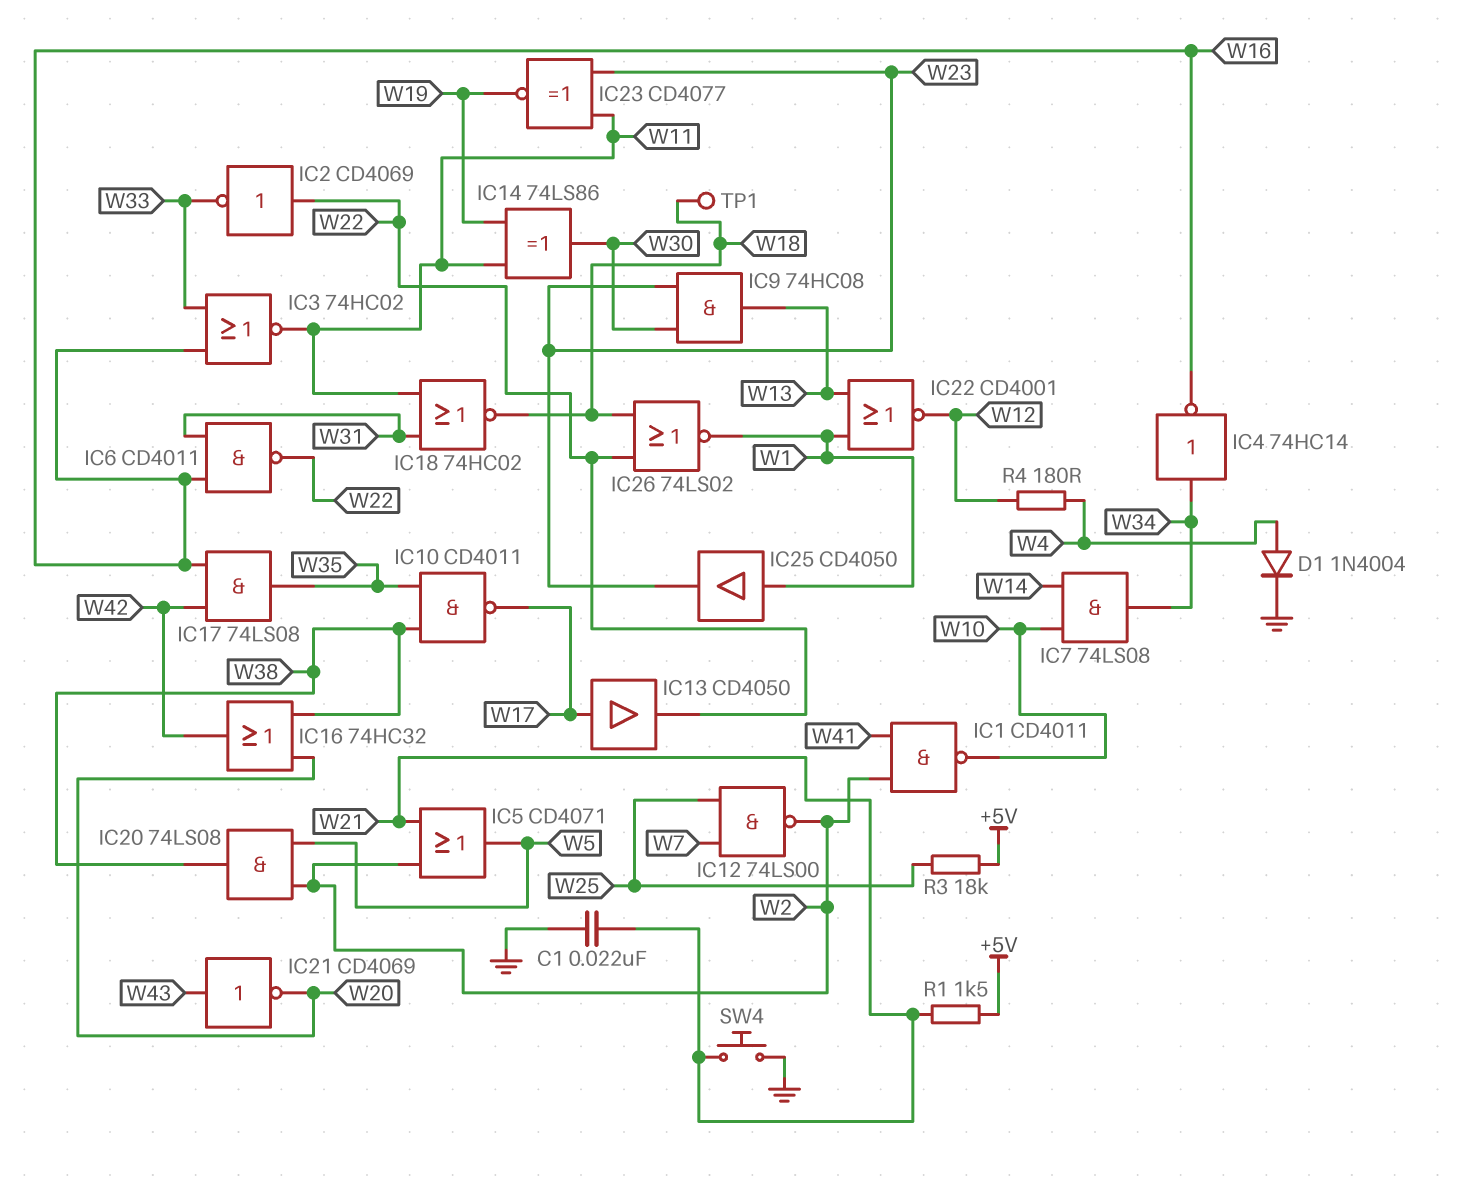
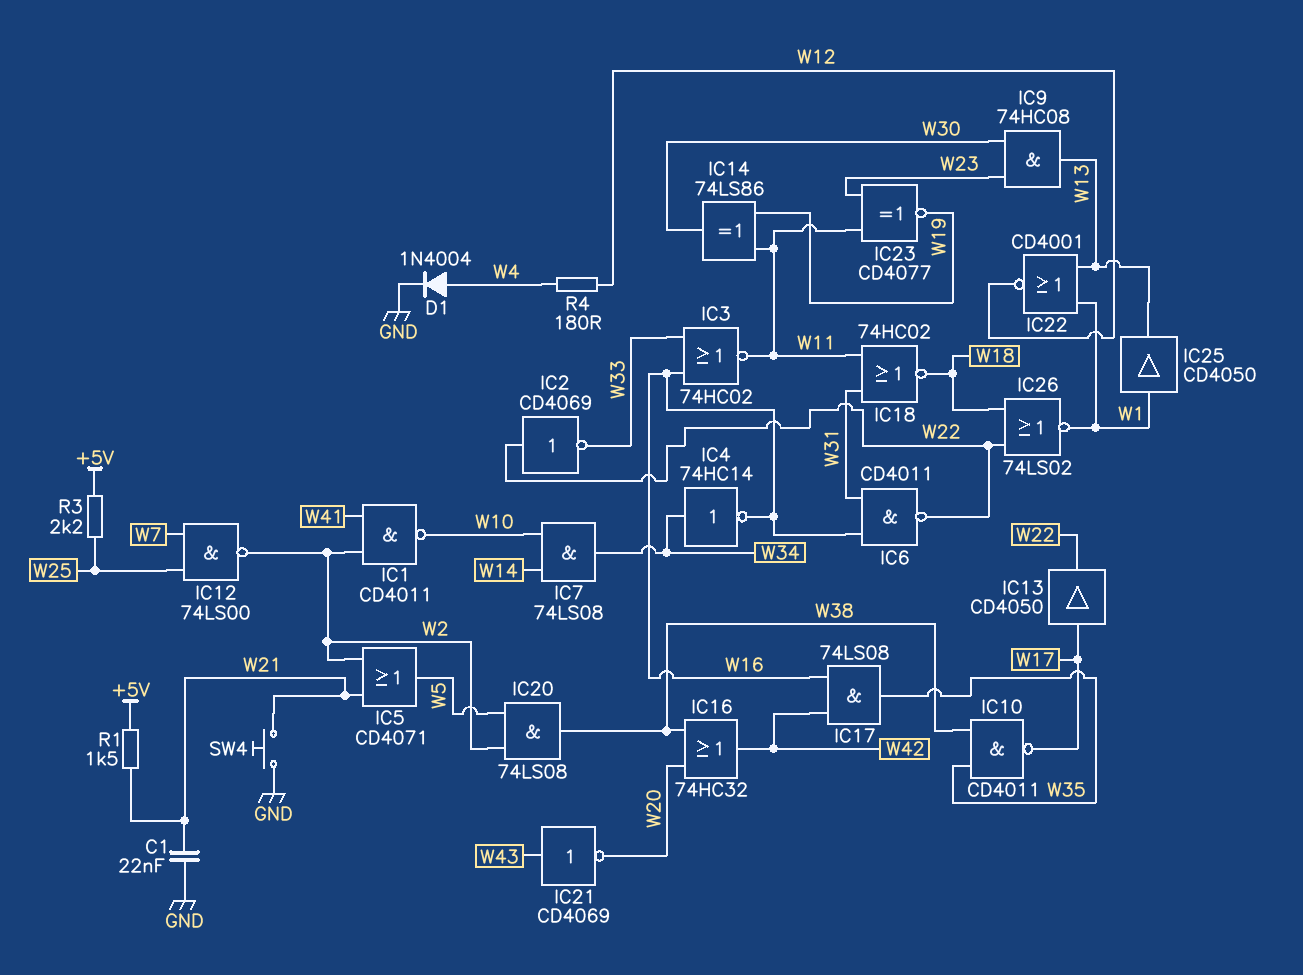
IC25: buffer CD4050 (in W1, out W23) -> buffer CD4050 (in W1, out W13)
R3: 18k (+5V, W25) -> 2.2k (+5V, W25)
TP1: test point (W18) -> none

